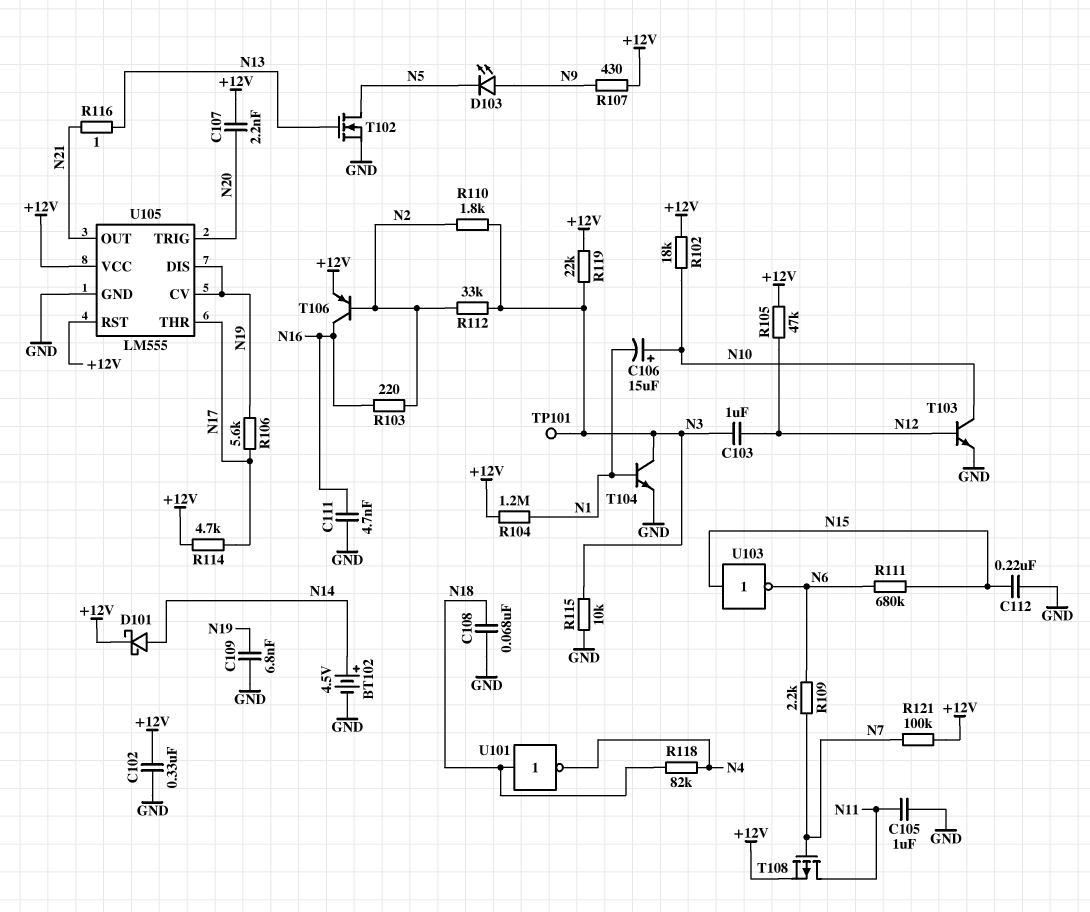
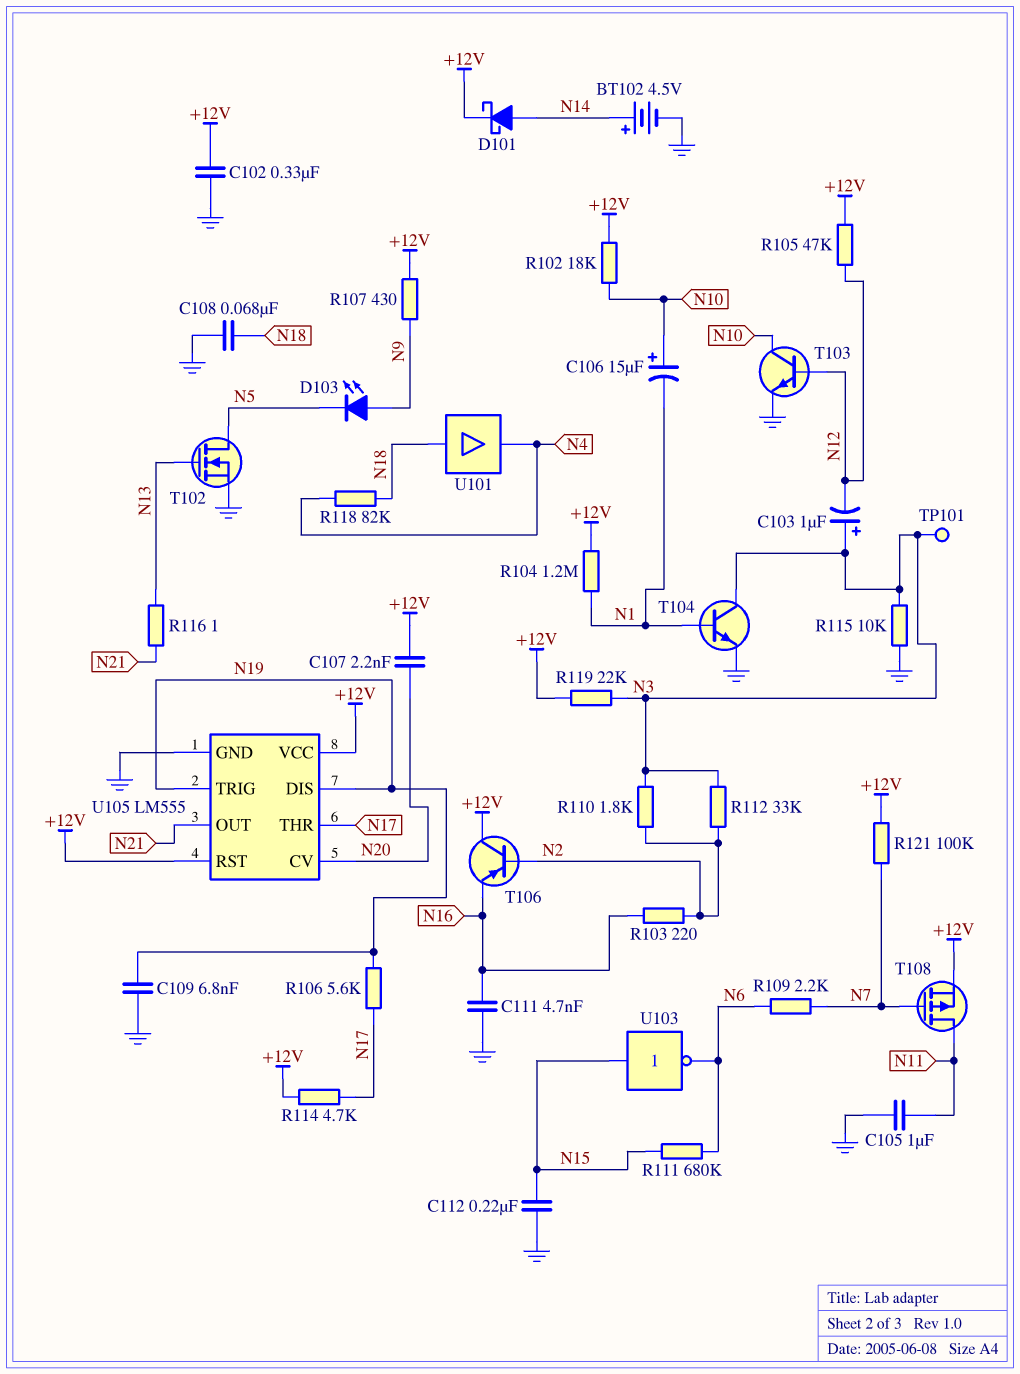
C103: 1uF (N3, N12) -> 1uF (plus N3, minus N12)
T106: PNP (B N2, C N16, E +12V) -> PNP (B N2, C +12V, E N16)
U101: NOT (in N18, out N4) -> buffer (in N18, out N4)
U105 pin CV: N19 -> N20
U105 pin TRIG: N20 -> N19

